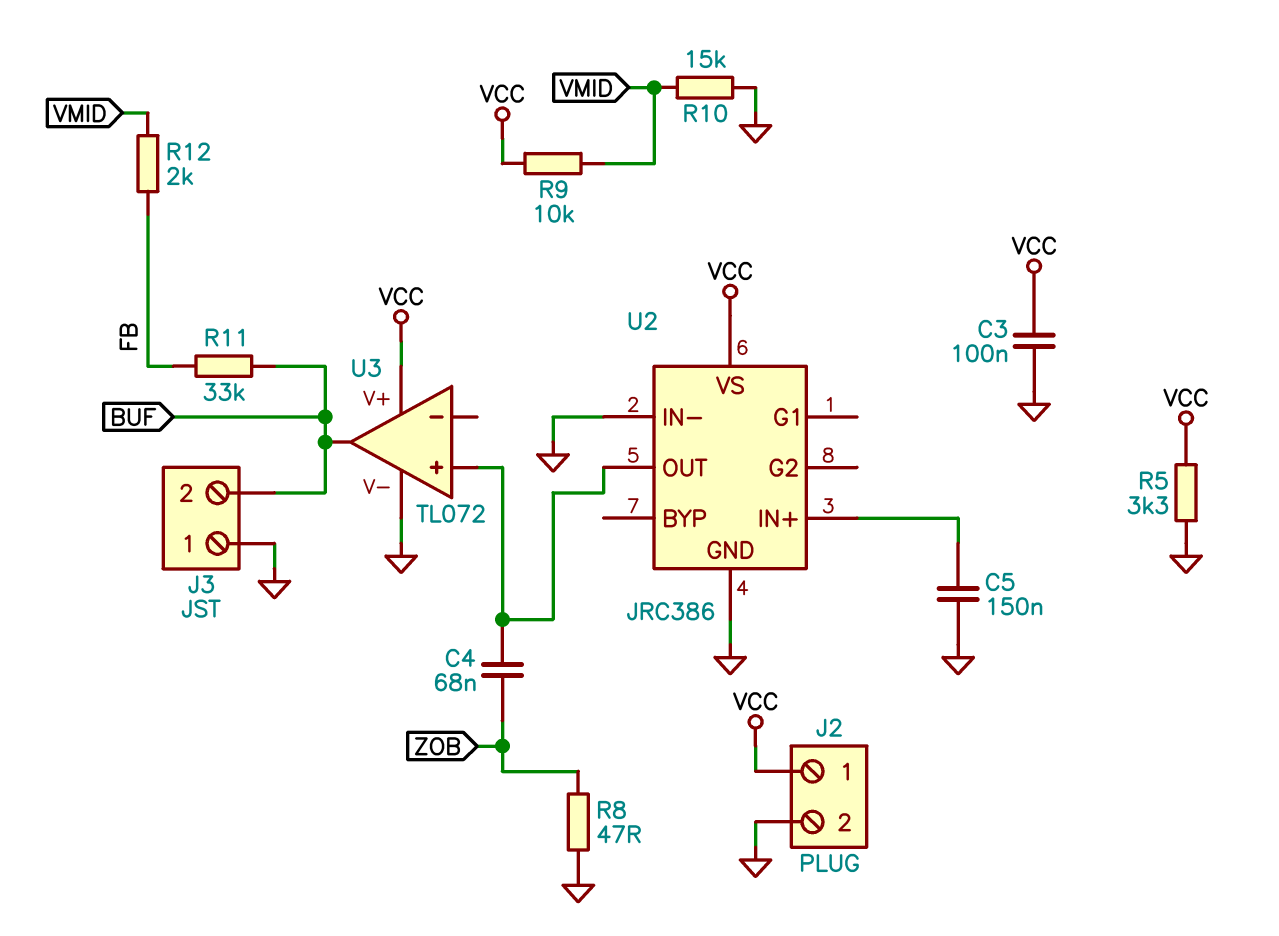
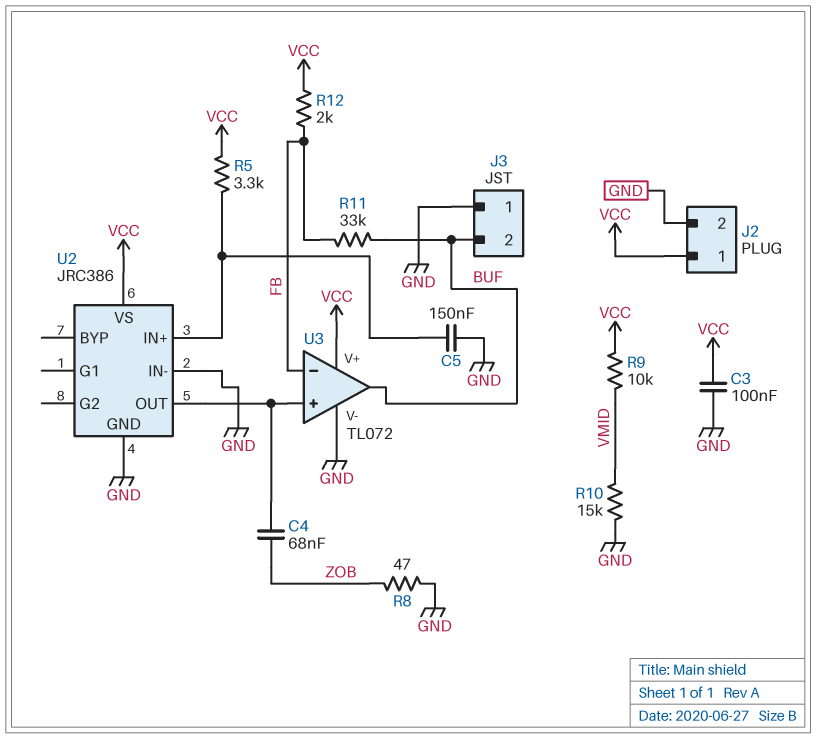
R5: 3.3k (GND, VCC) -> 3.3k (U2/IN+, VCC)
R12: 2k (FB, VMID) -> 2k (FB, VCC)
U3 pin in-: none -> FB

